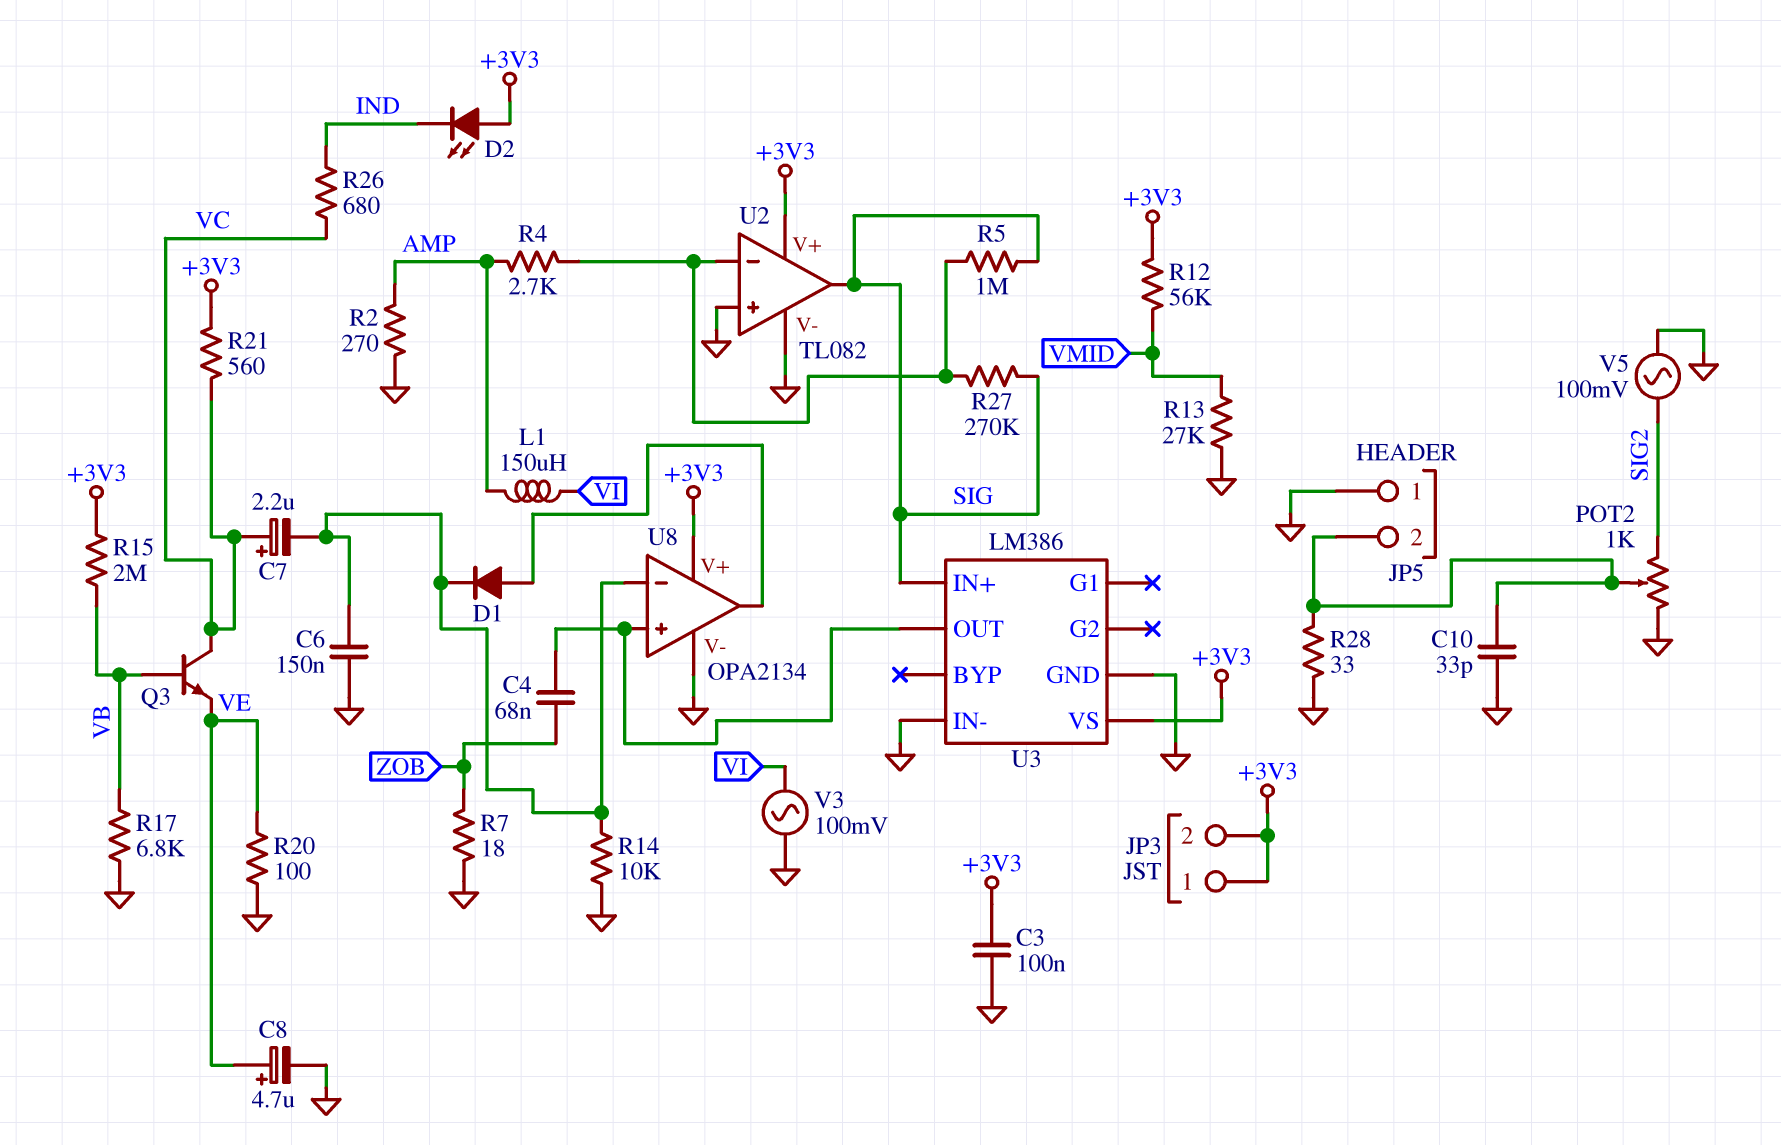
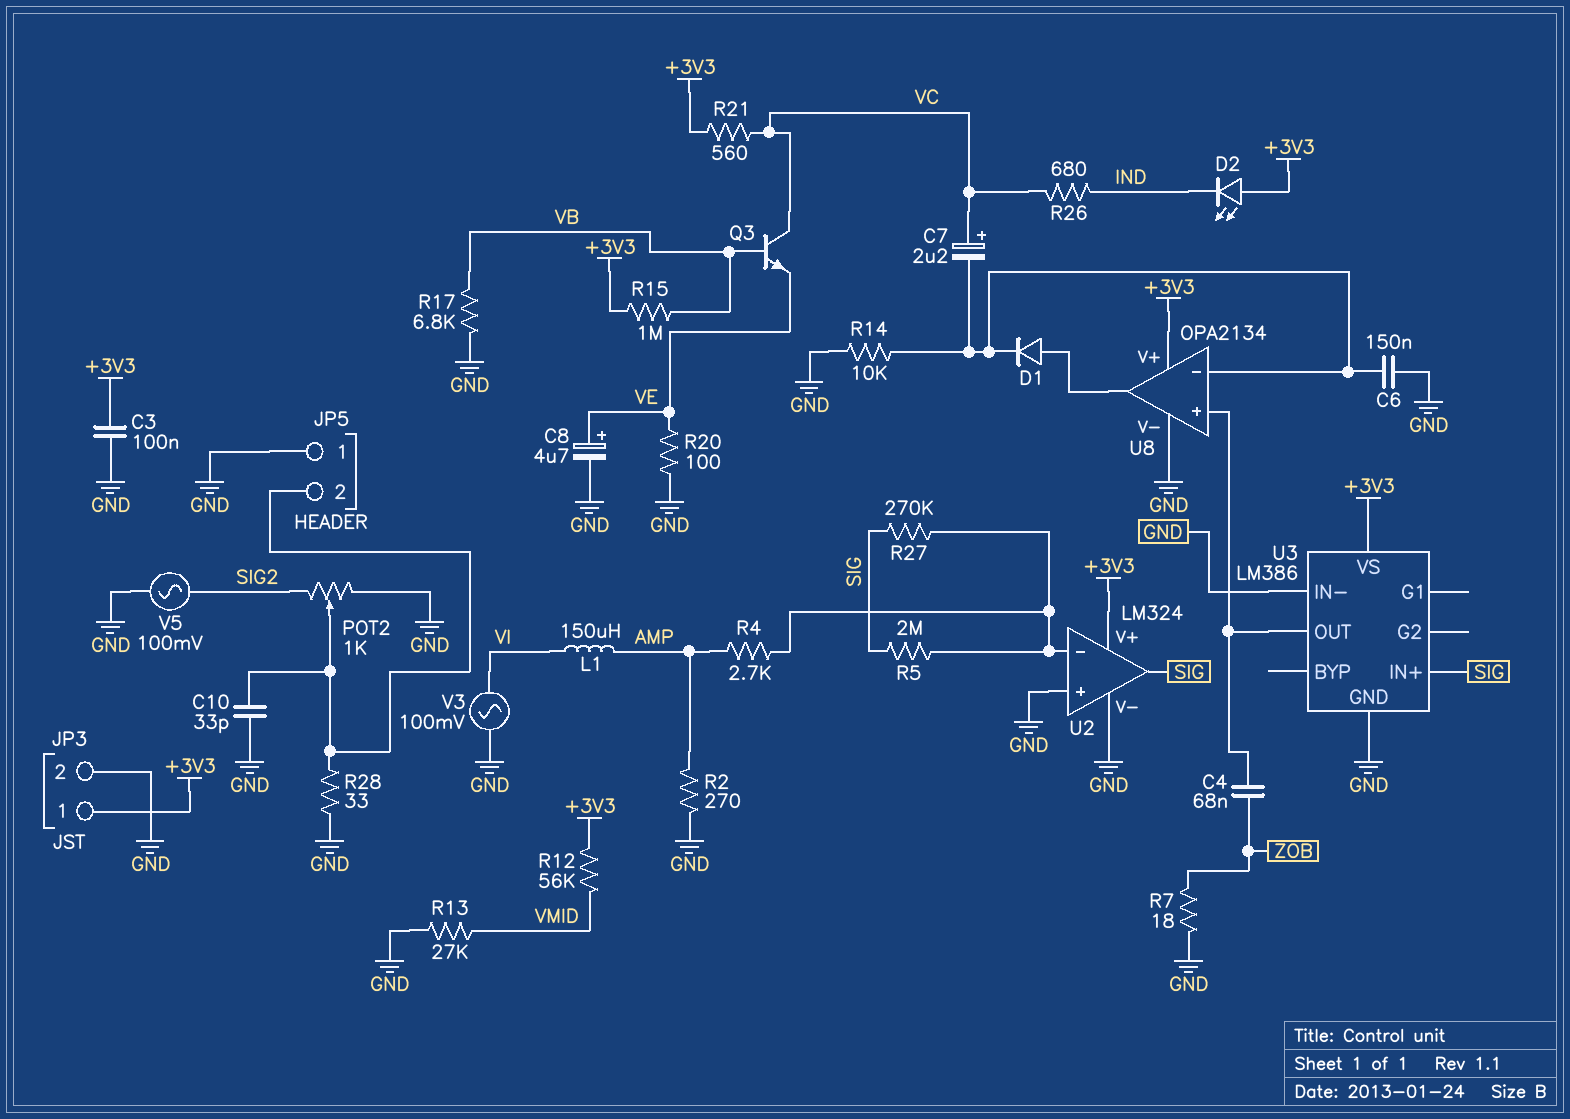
JP3 pin 2: +3V3 -> GND
R5: 1M (SIG, U2/in-) -> 2M (SIG, U2/in-)
R15: 2M (+3V3, VB) -> 1M (+3V3, VB)
U2: TL082 -> LM324

